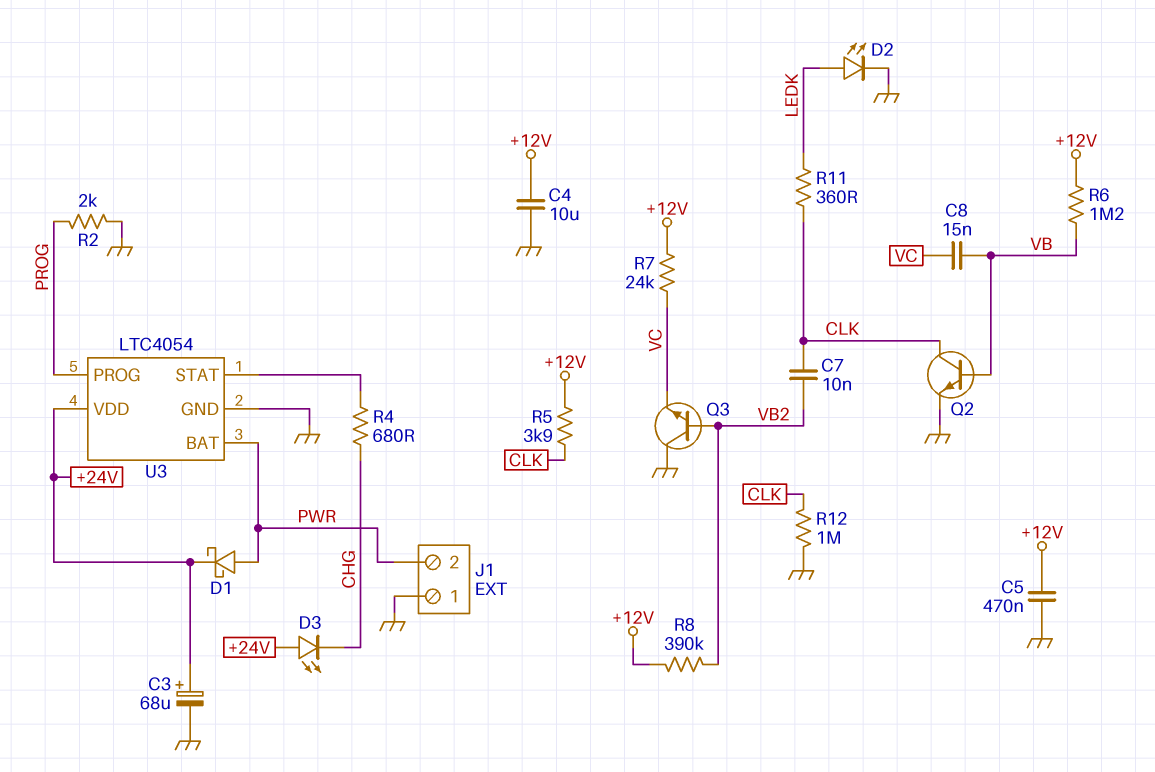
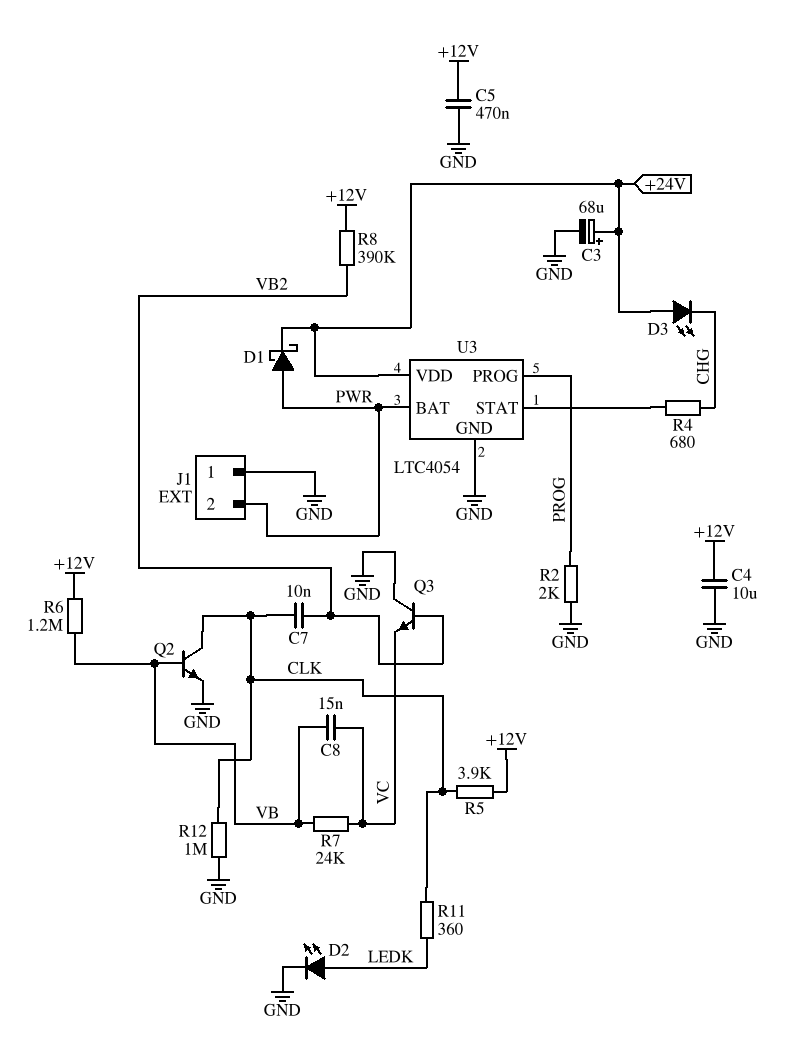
R7: 24k (+12V, VC) -> 24k (VB, VC)

